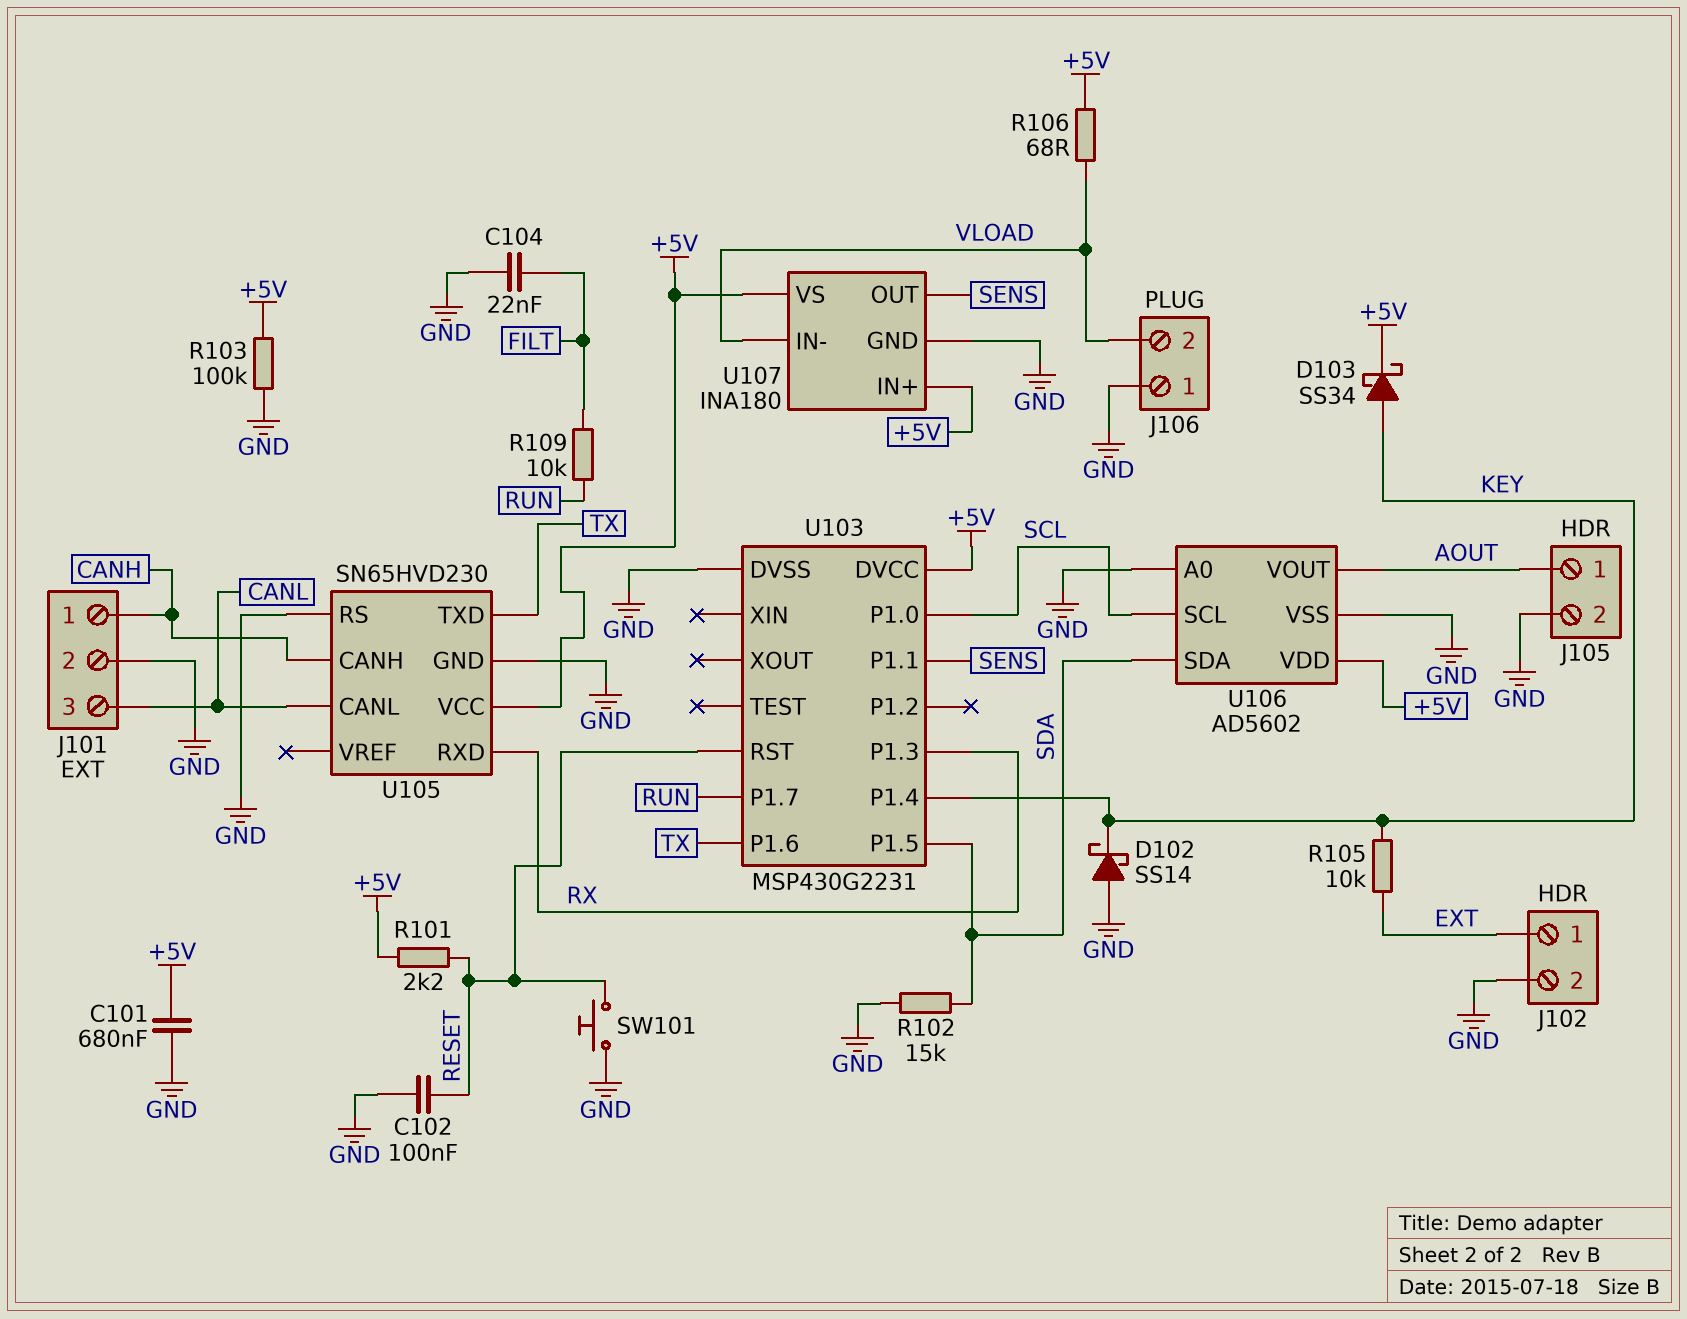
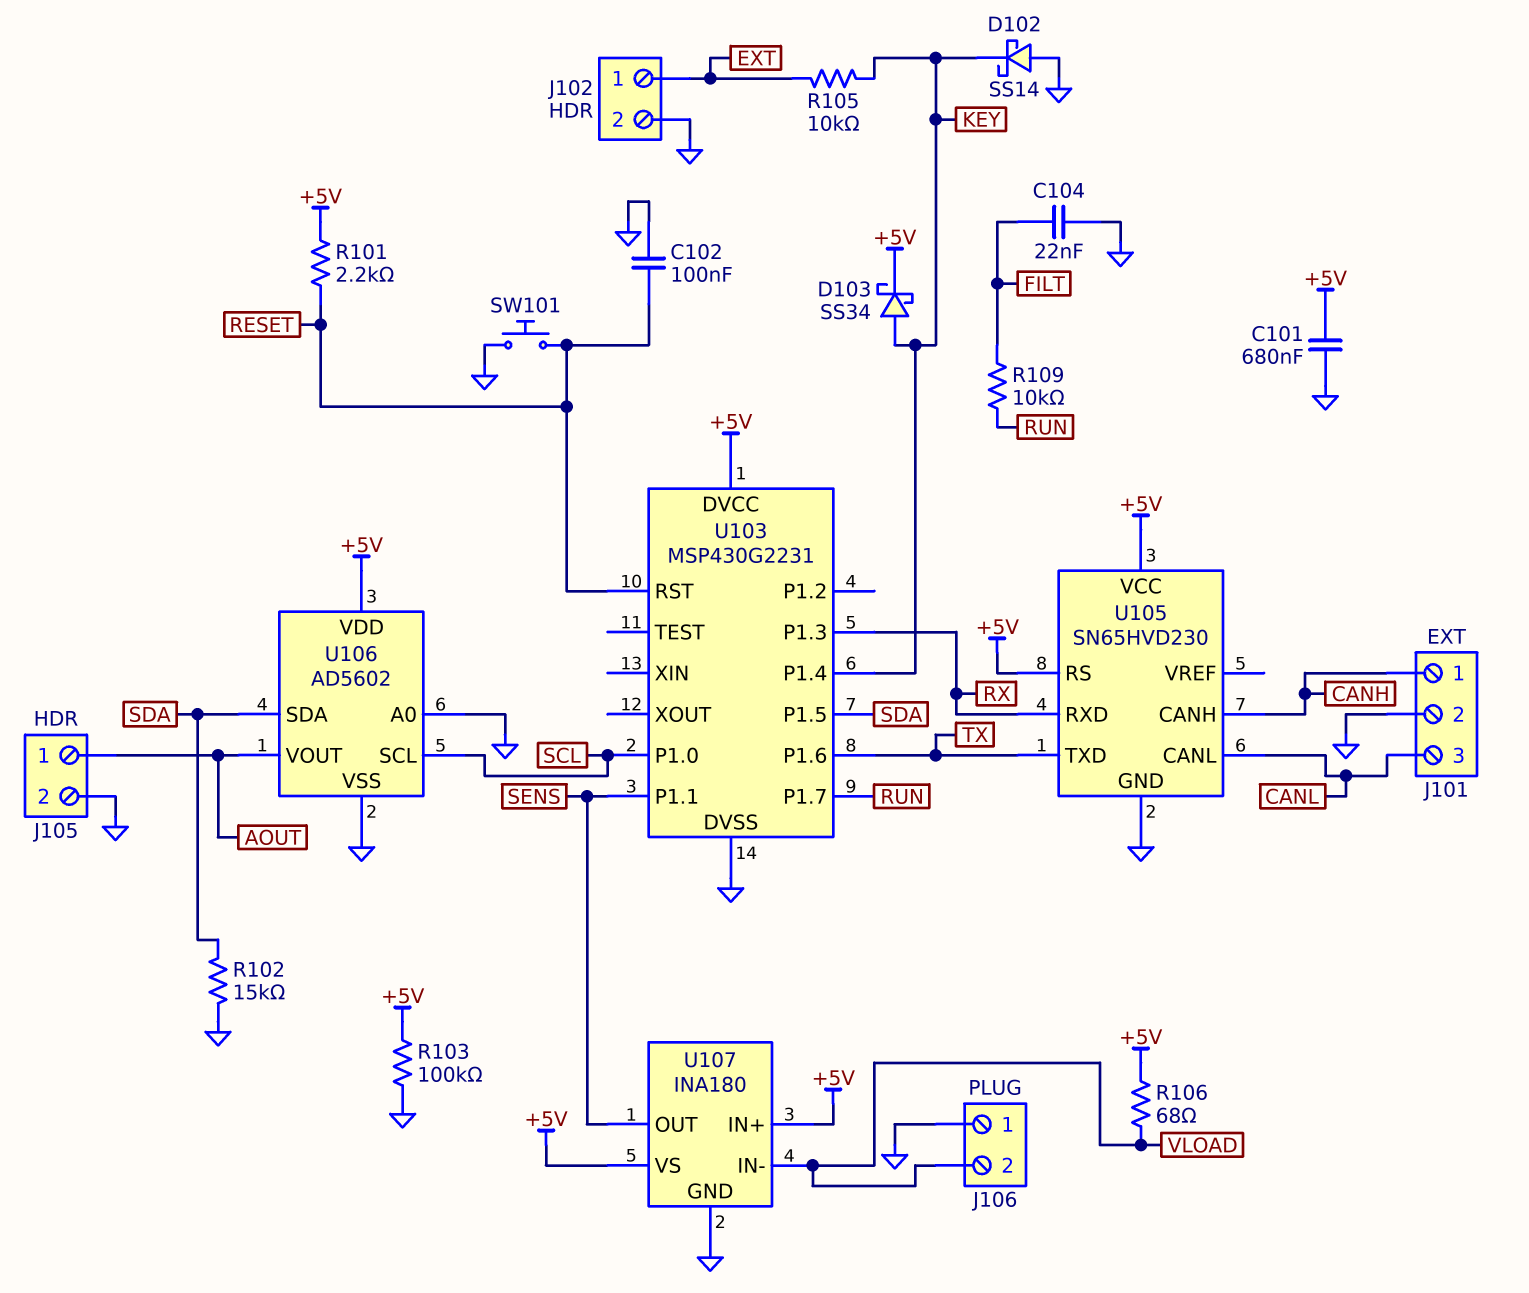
U105 pin RS: GND -> +5V

